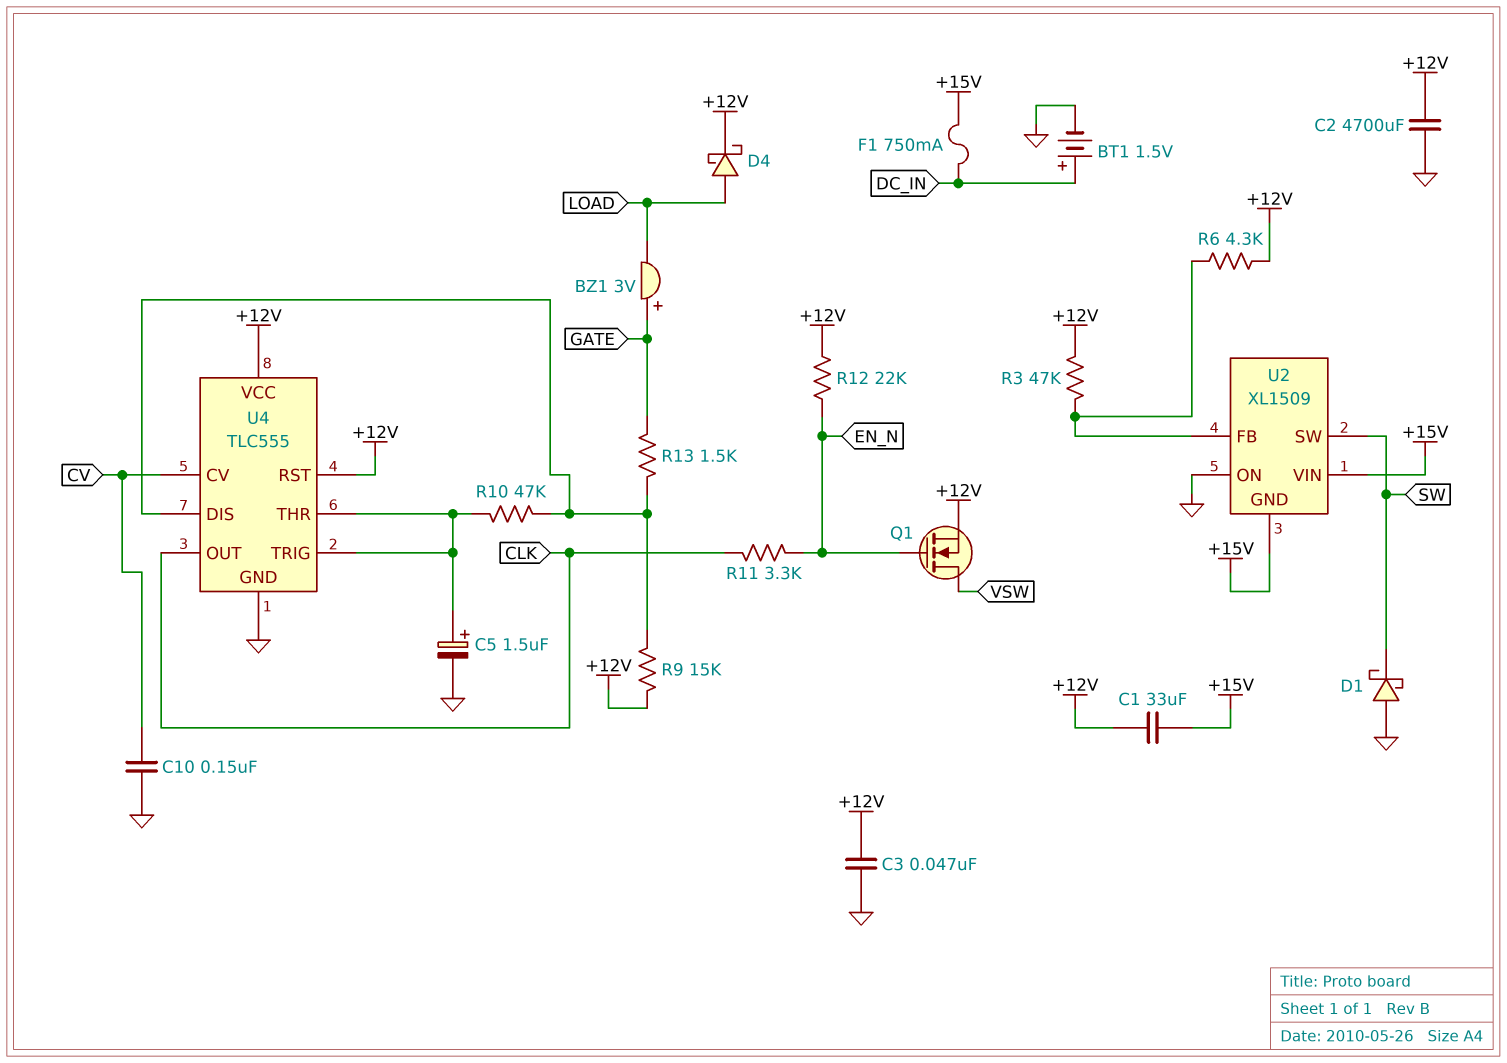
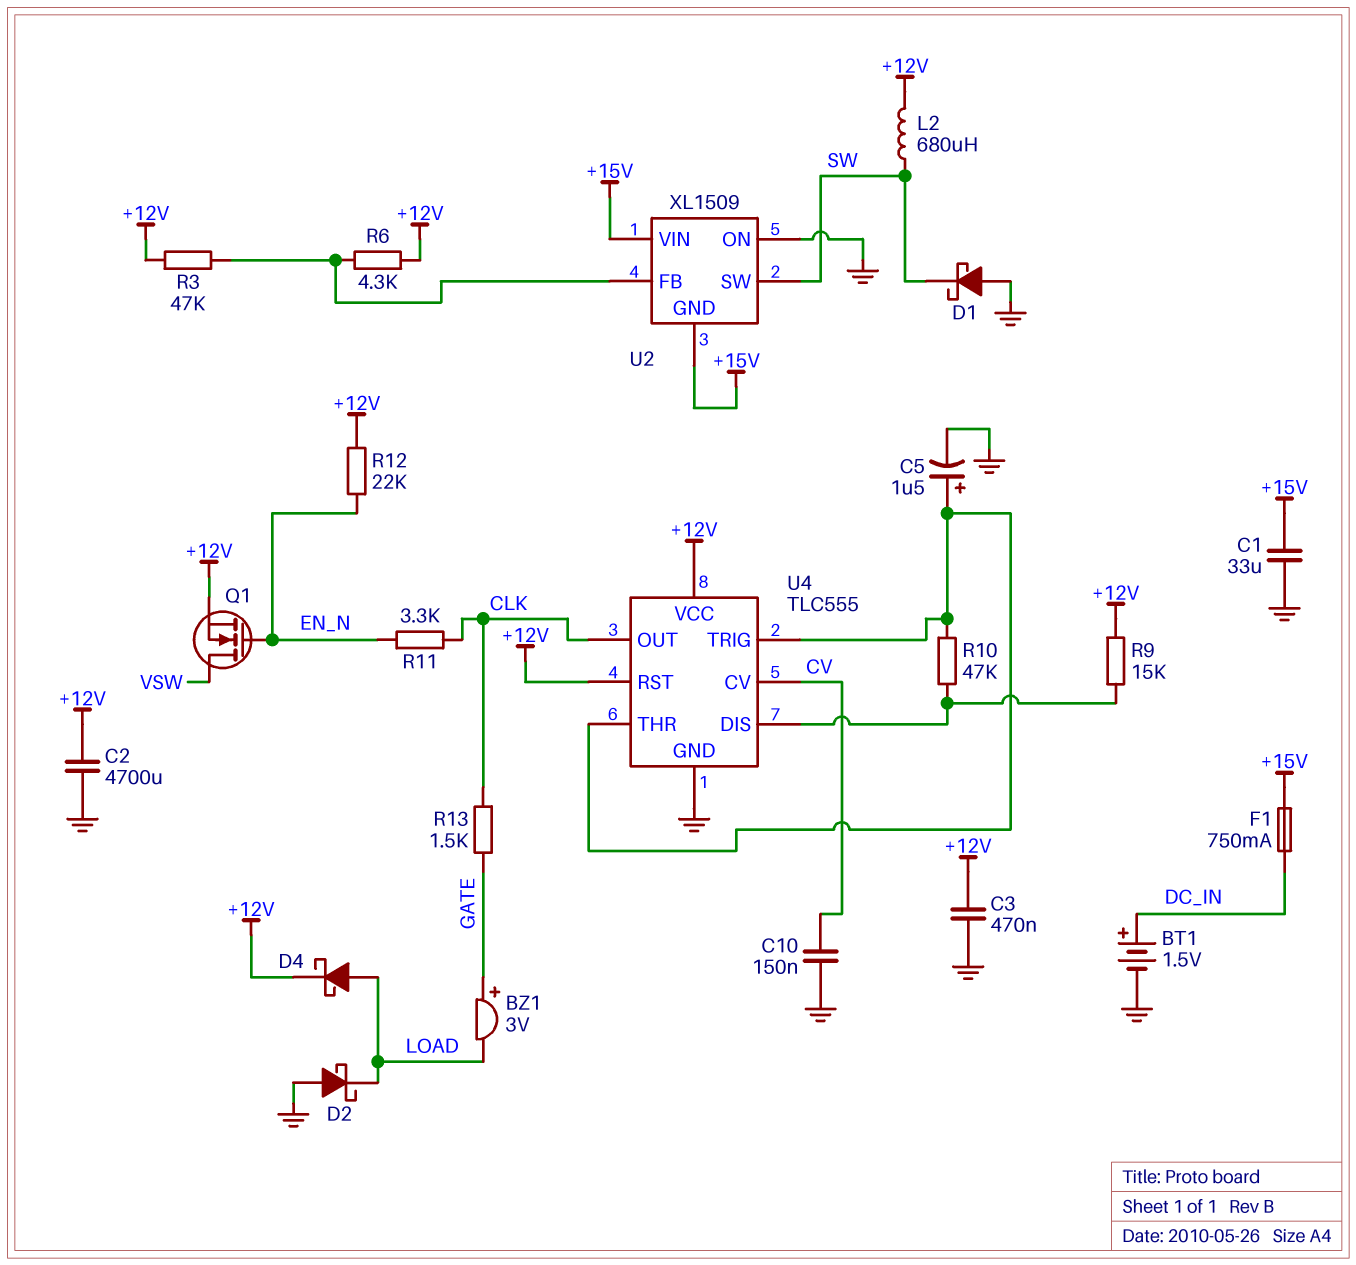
C1: 33uF (+12V, +15V) -> 33uF (+15V, GND)
C3: 47nF (+12V, GND) -> 470nF (+12V, GND)
D2: none -> schottky (A GND, K LOAD)
L2: none -> 680uH (+12V, SW)
R13: 1.5k (GATE, U4/DIS) -> 1.5k (CLK, GATE)

